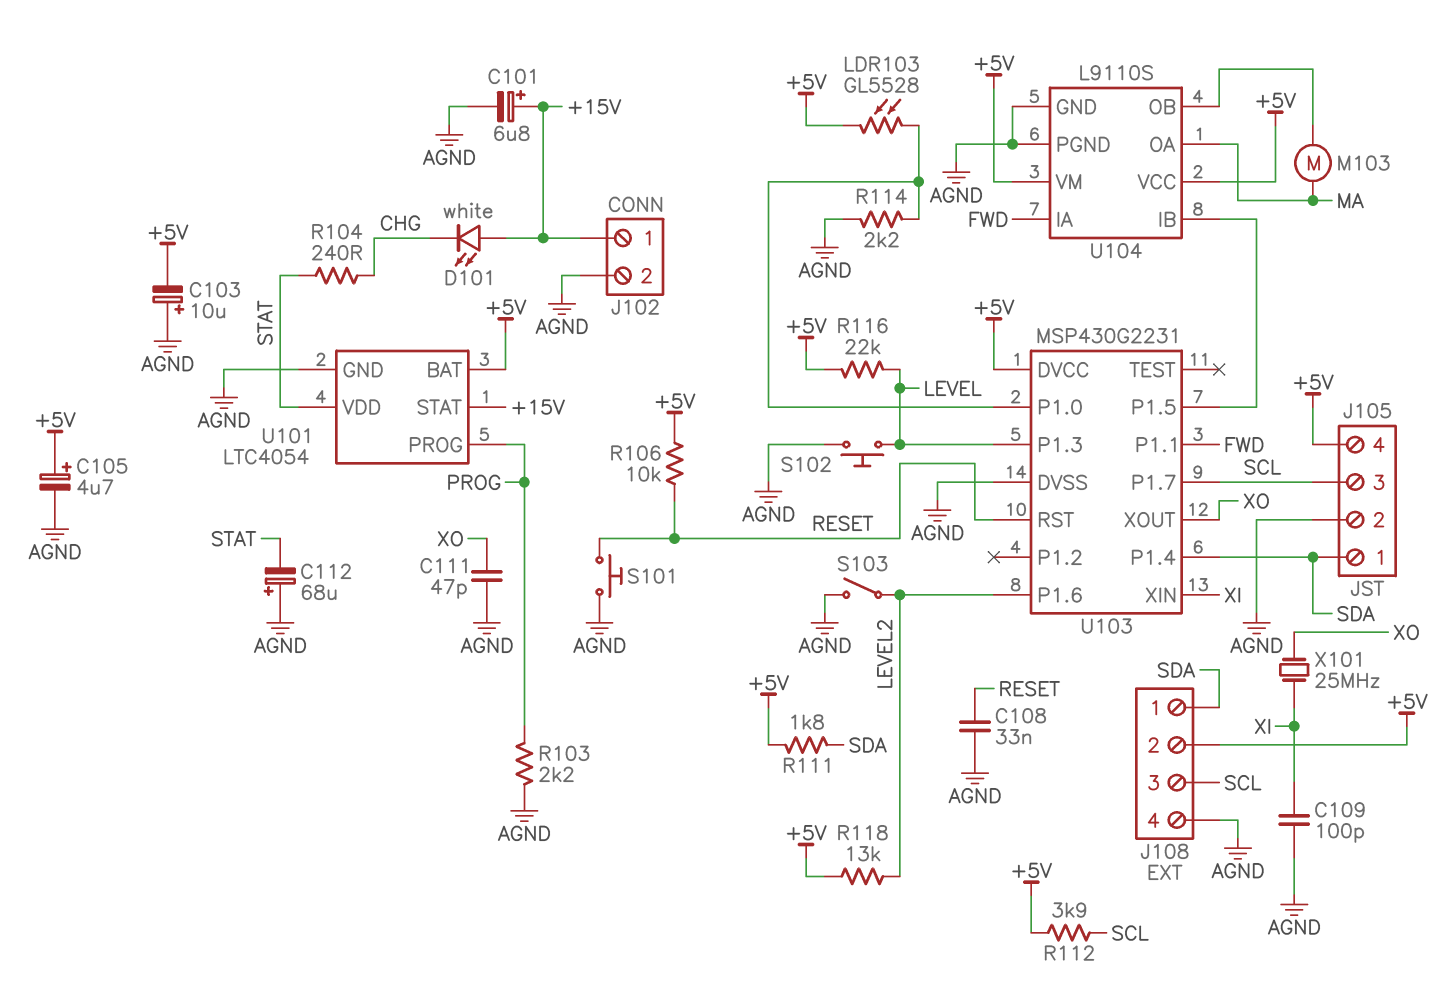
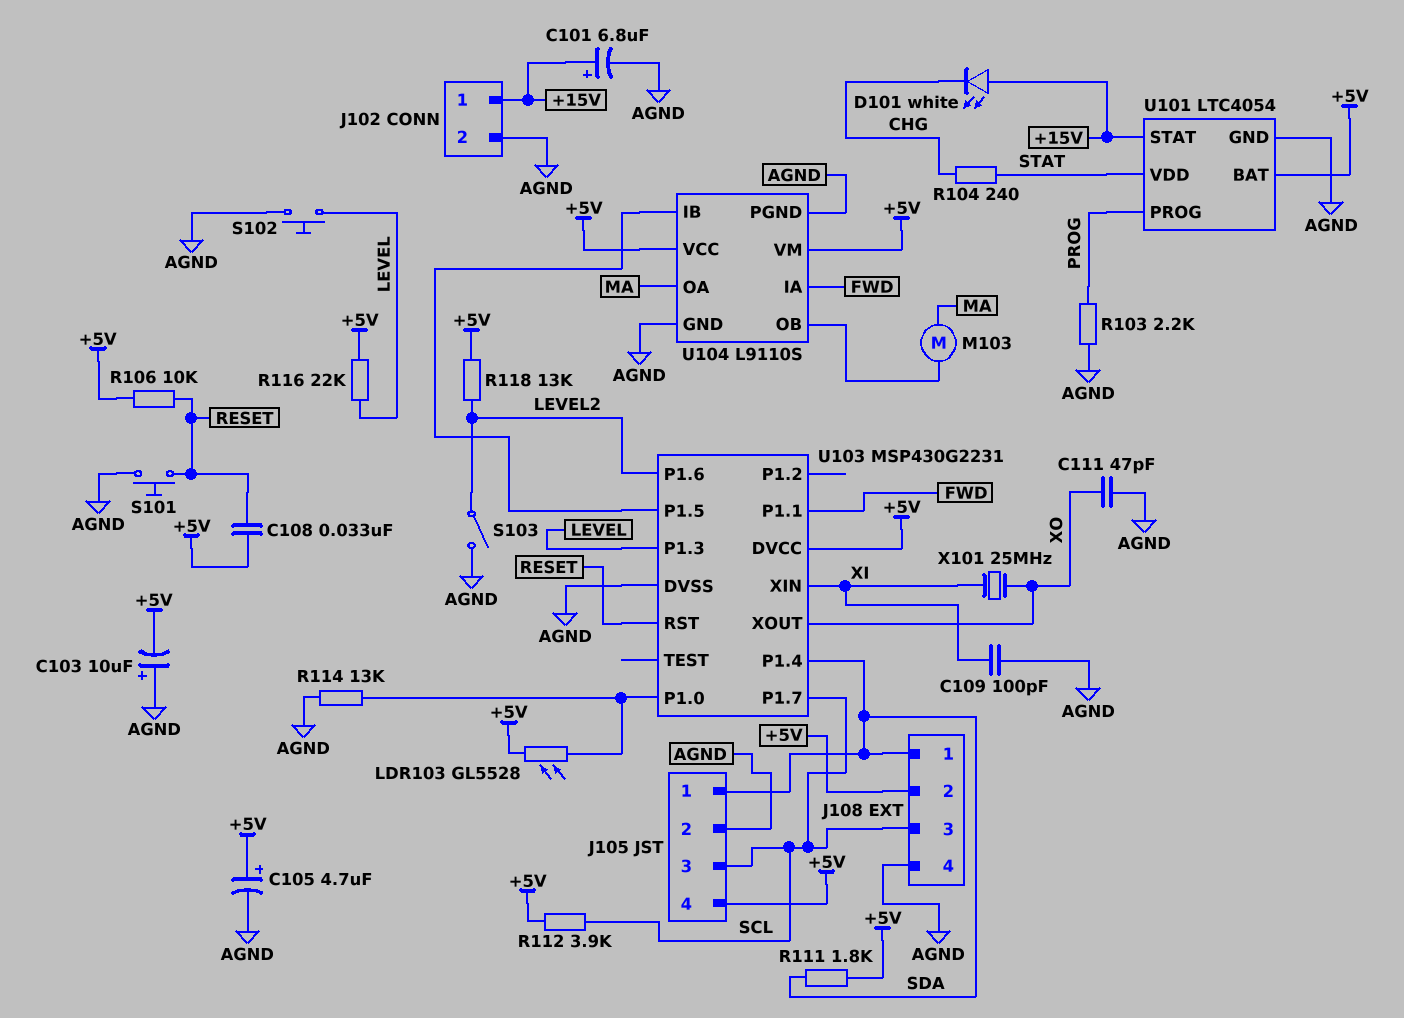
C108: 33nF (AGND, RESET) -> 33nF (+5V, RESET)
C112: 68uF (plus AGND, minus STAT) -> none
R114: 2.2k (AGND, U103/P1.0) -> 13k (AGND, U103/P1.0)

